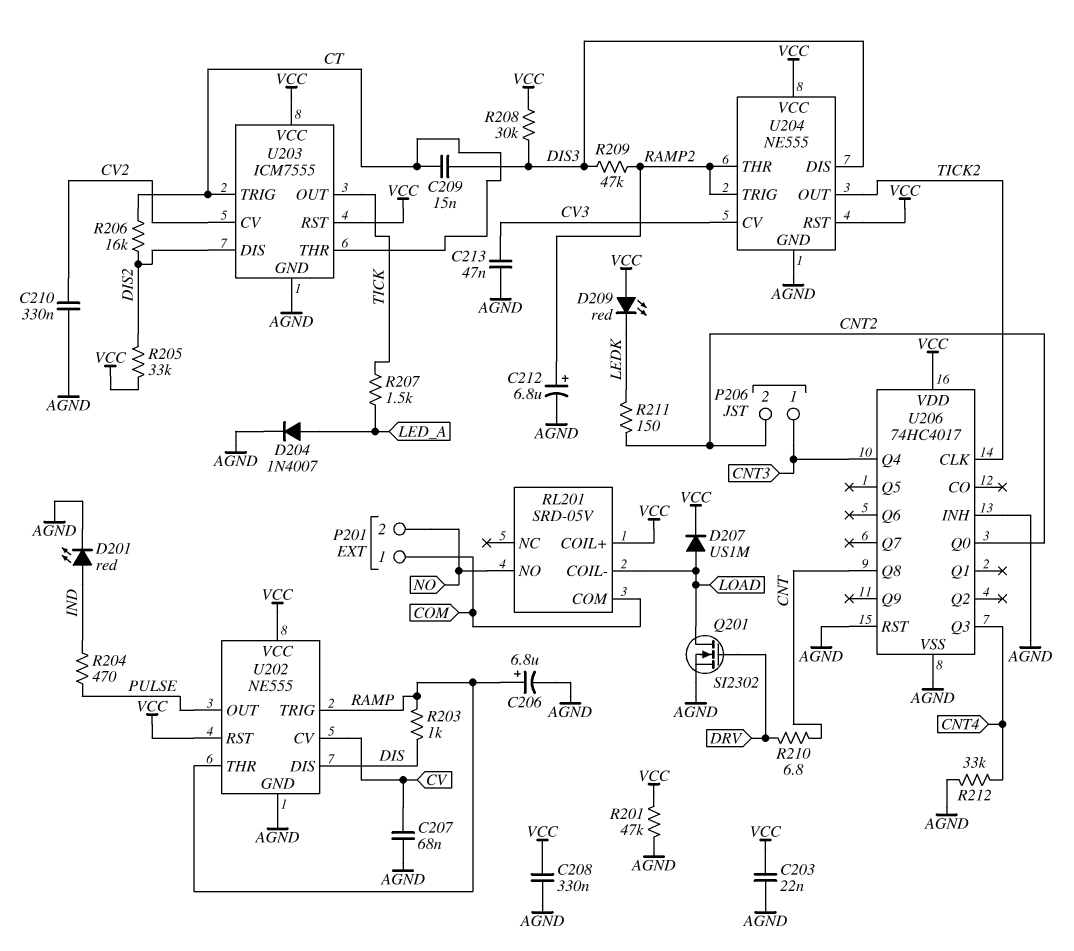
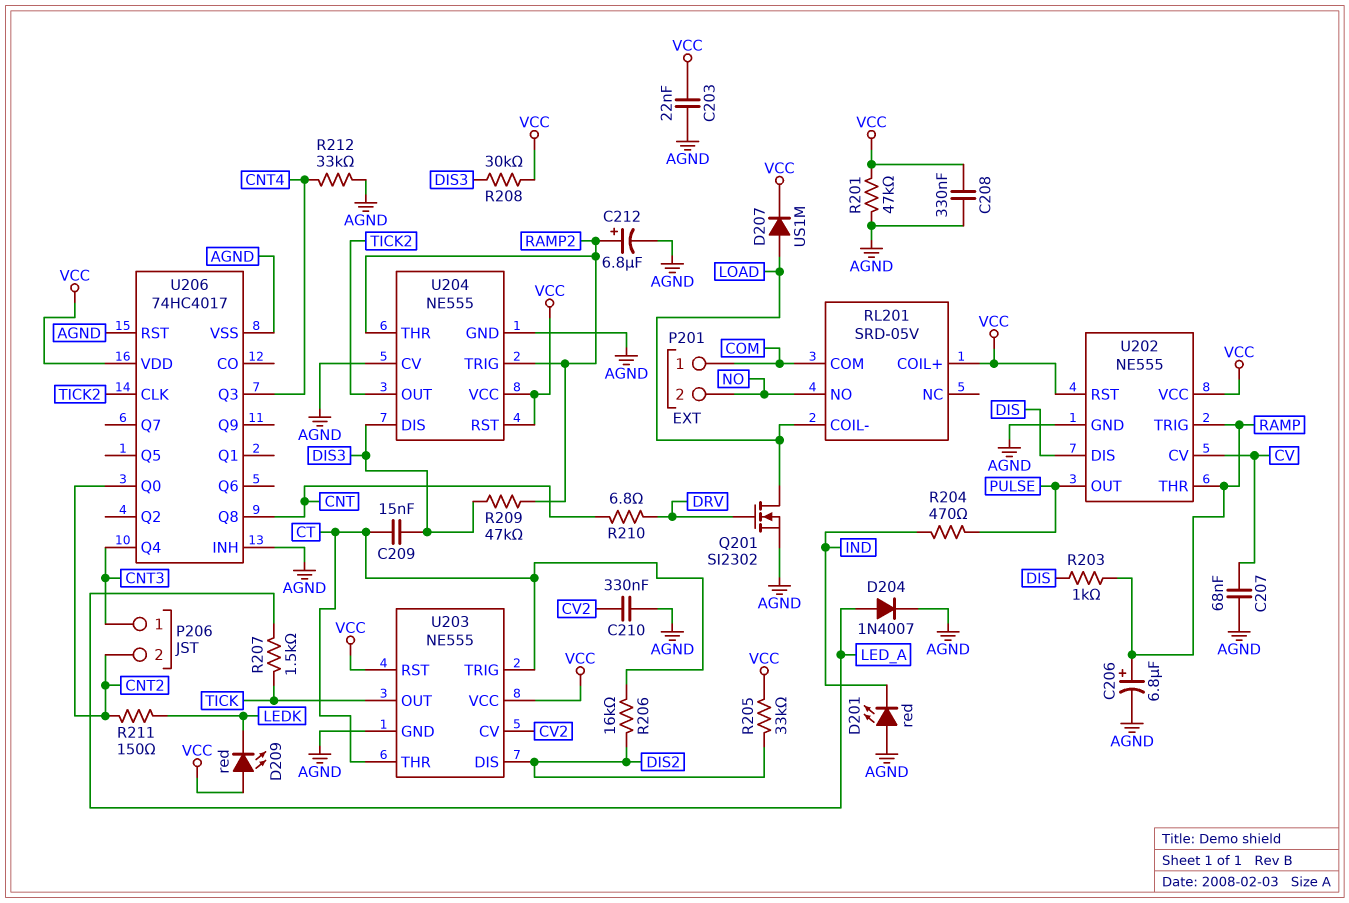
C213: 47nF (AGND, CV3) -> none
D201: LED red (A IND, K AGND) -> LED red (A AGND, K IND)
U203: ICM7555 -> NE555
U204 pin CV: CV3 -> AGND

